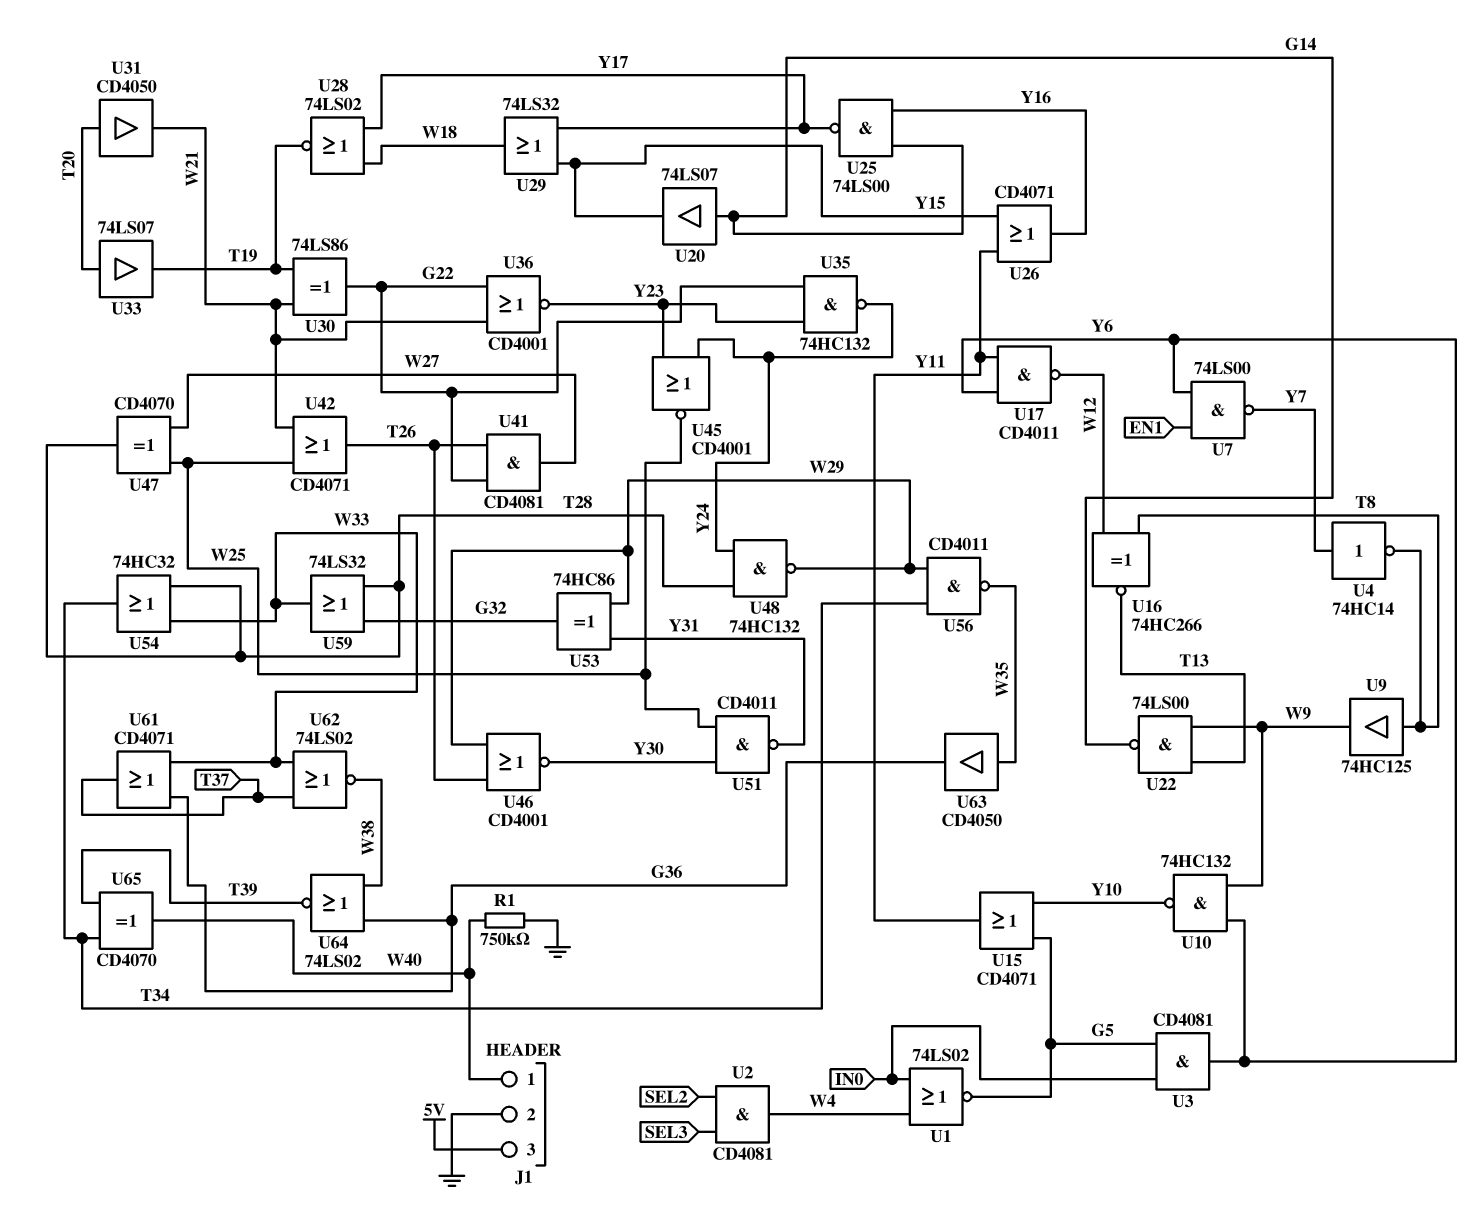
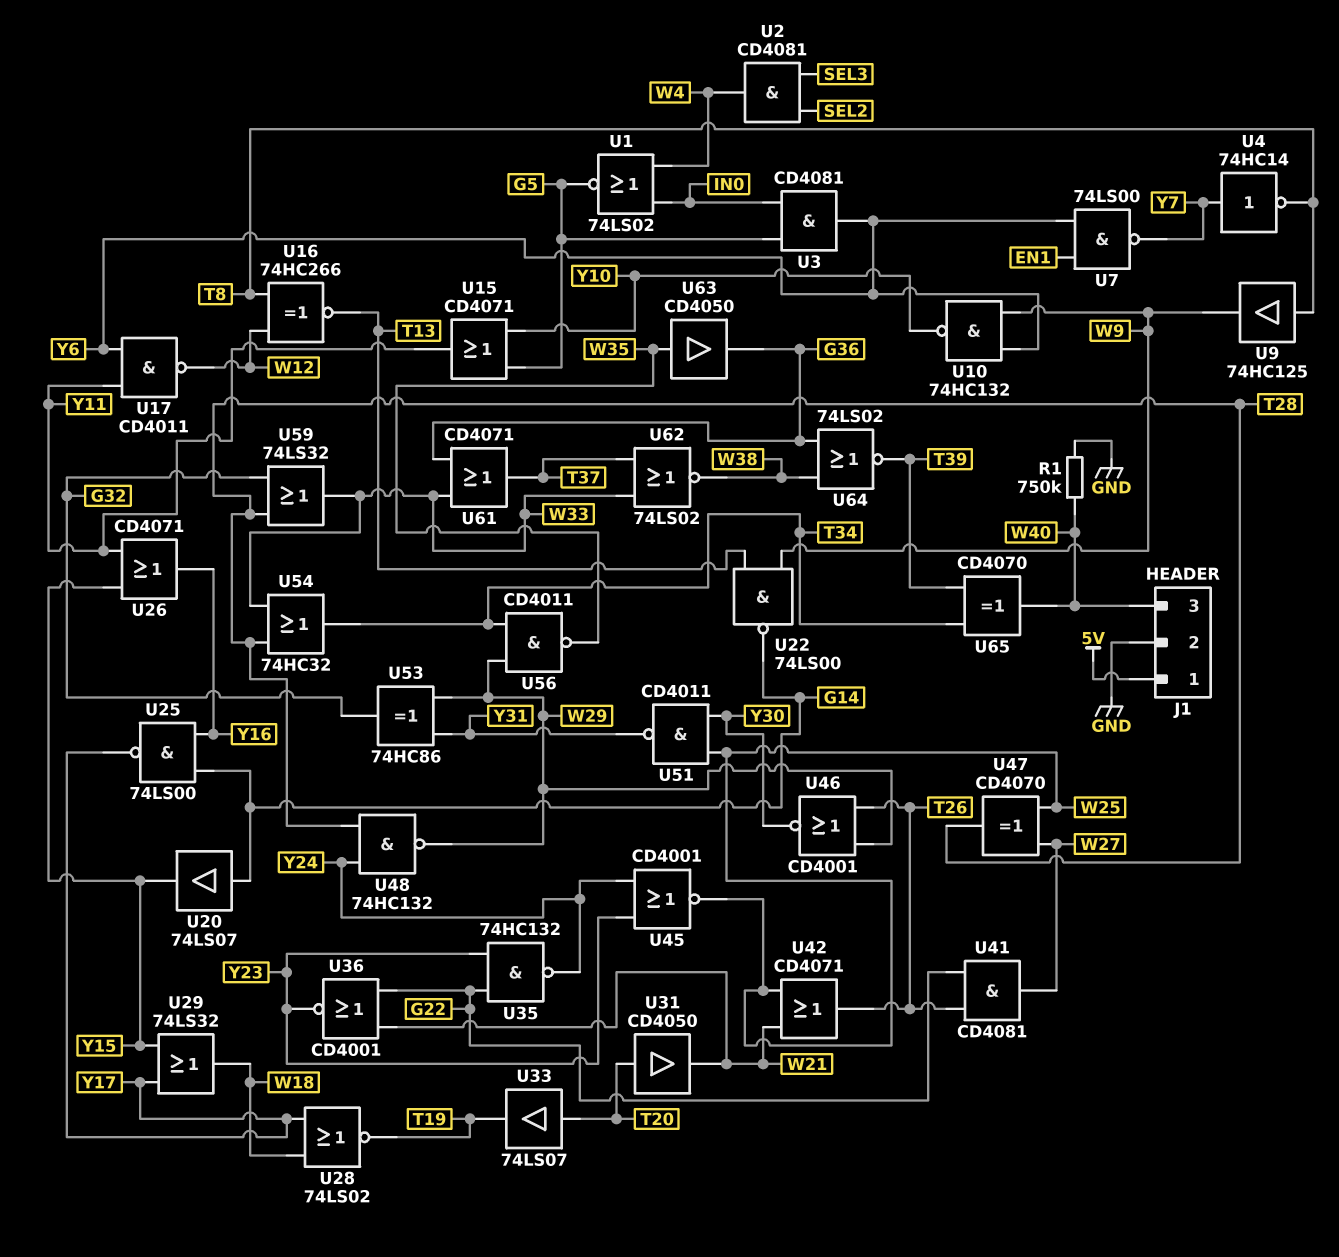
J1 pin 1: W40 -> 5V
J1 pin 3: 5V -> W40
U30: XOR 74LS86 (in T19, in W21, out G22) -> none

